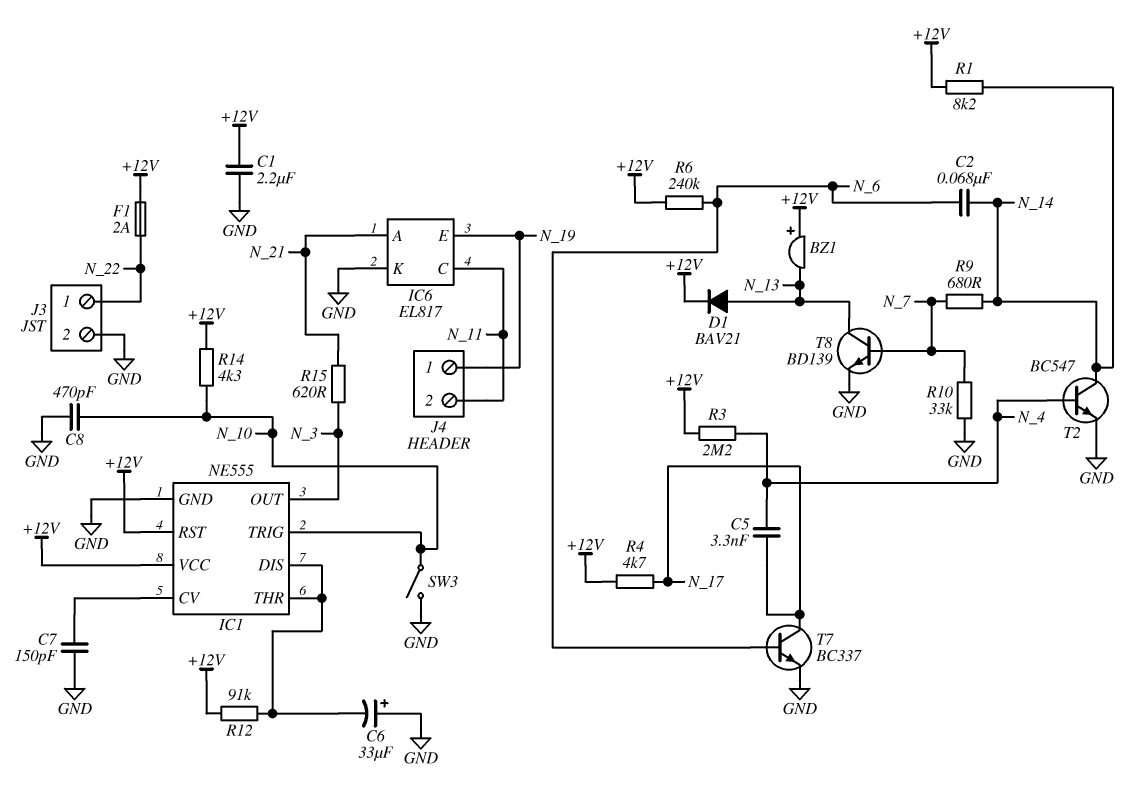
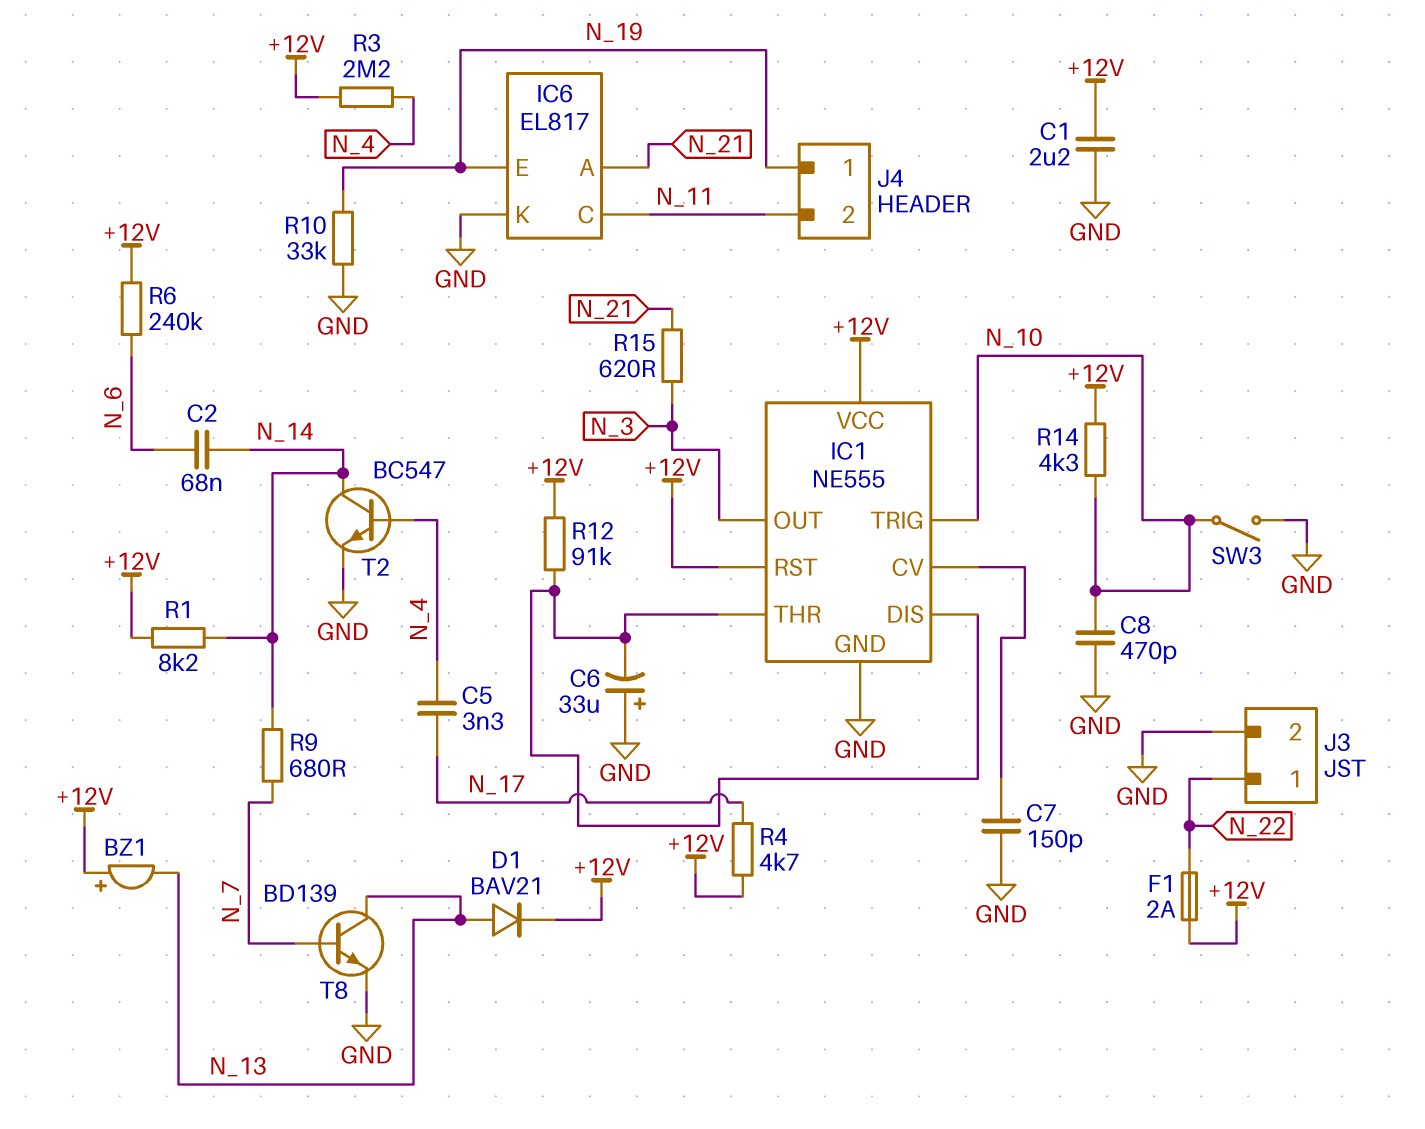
R10: 33k (GND, N_7) -> 33k (GND, N_19)
T7: NPN BC337 (B N_6, C N_17, E GND) -> none

